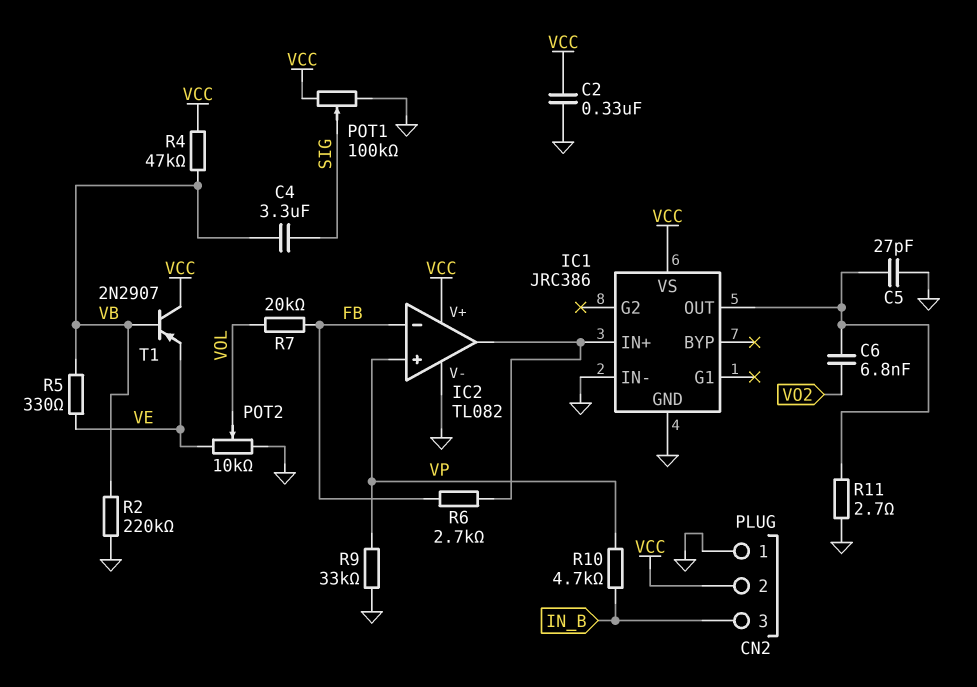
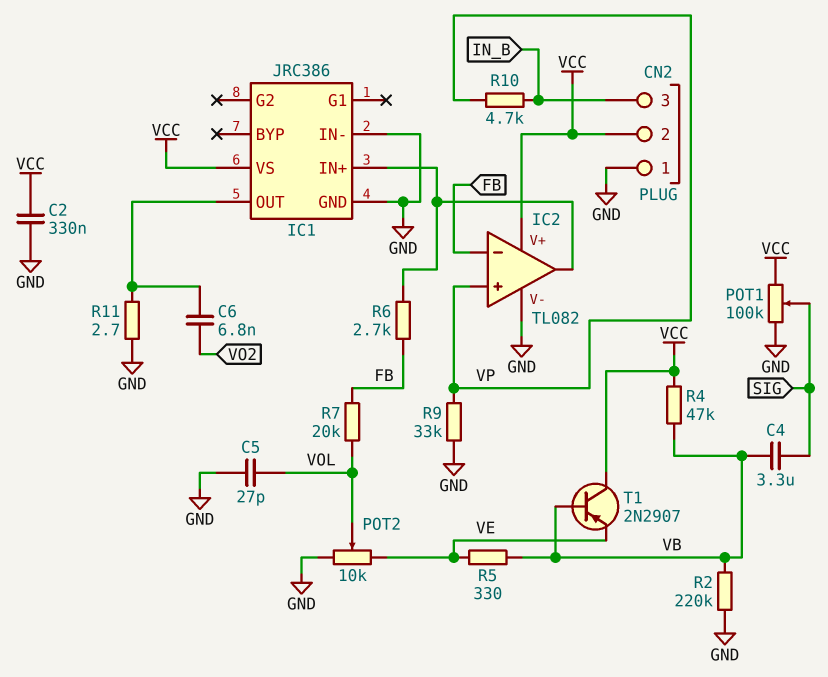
C5: 27pF (GND, IC1/OUT) -> 27pF (GND, VOL)

